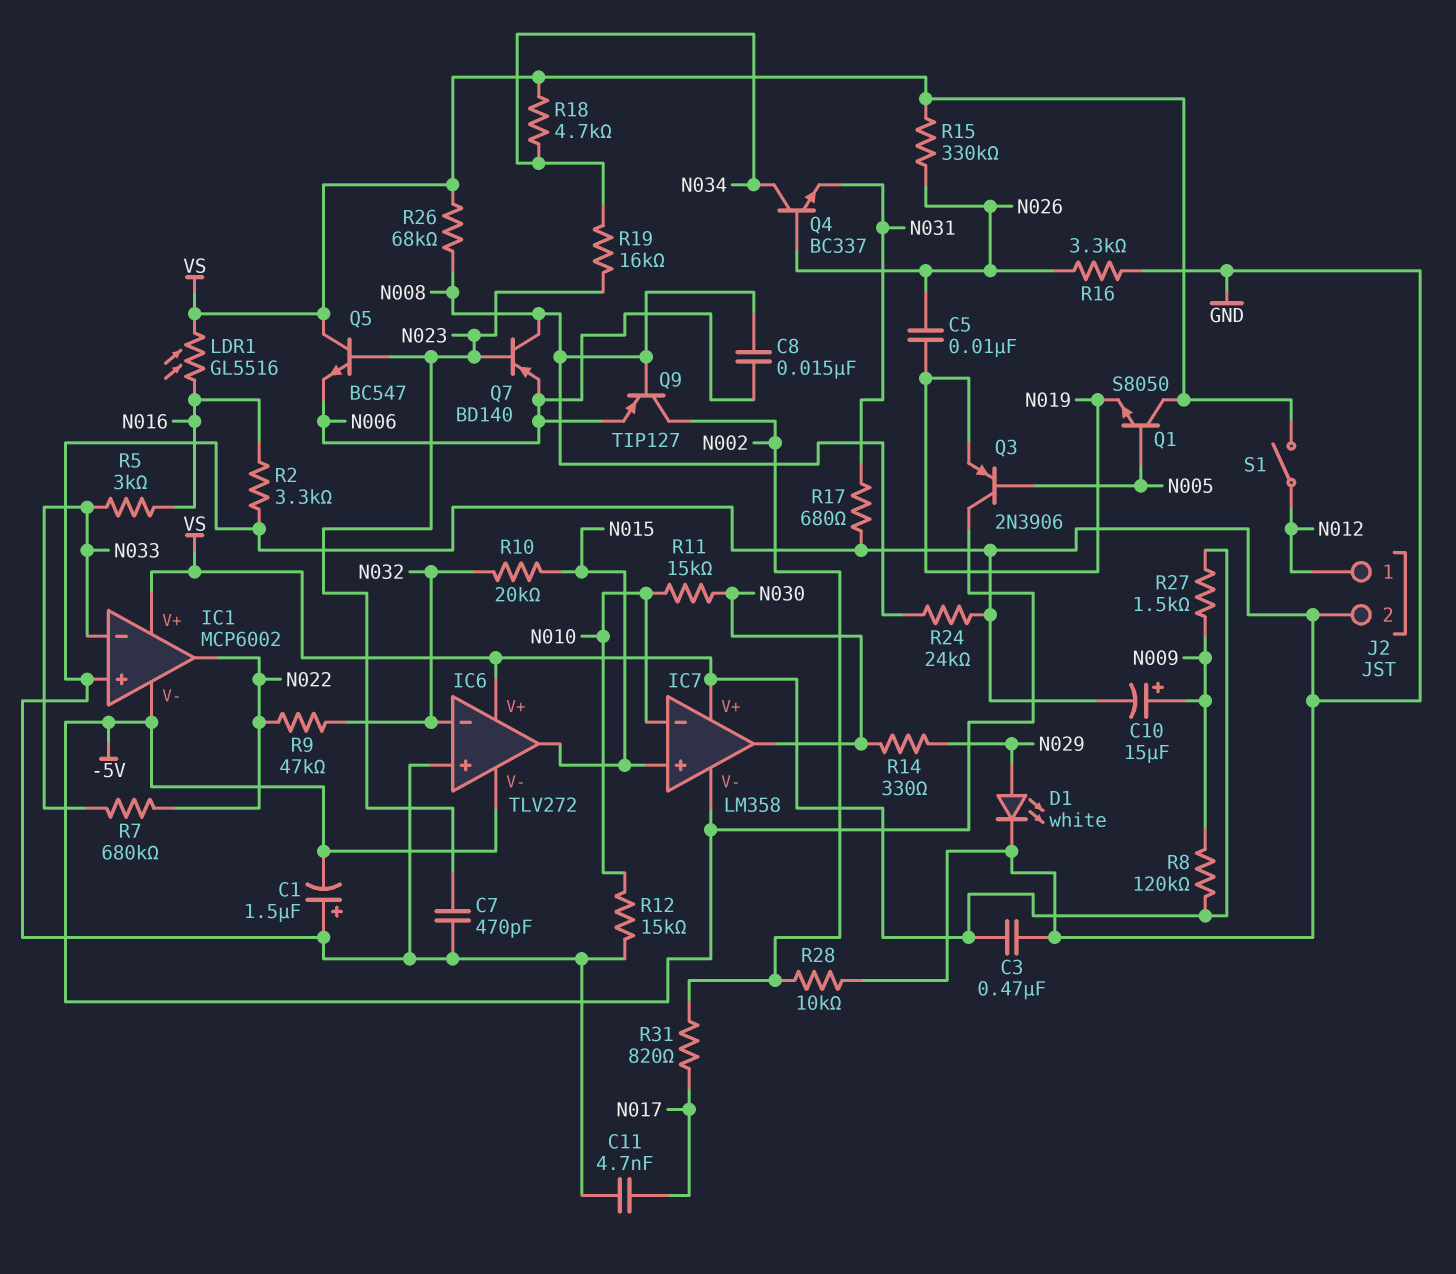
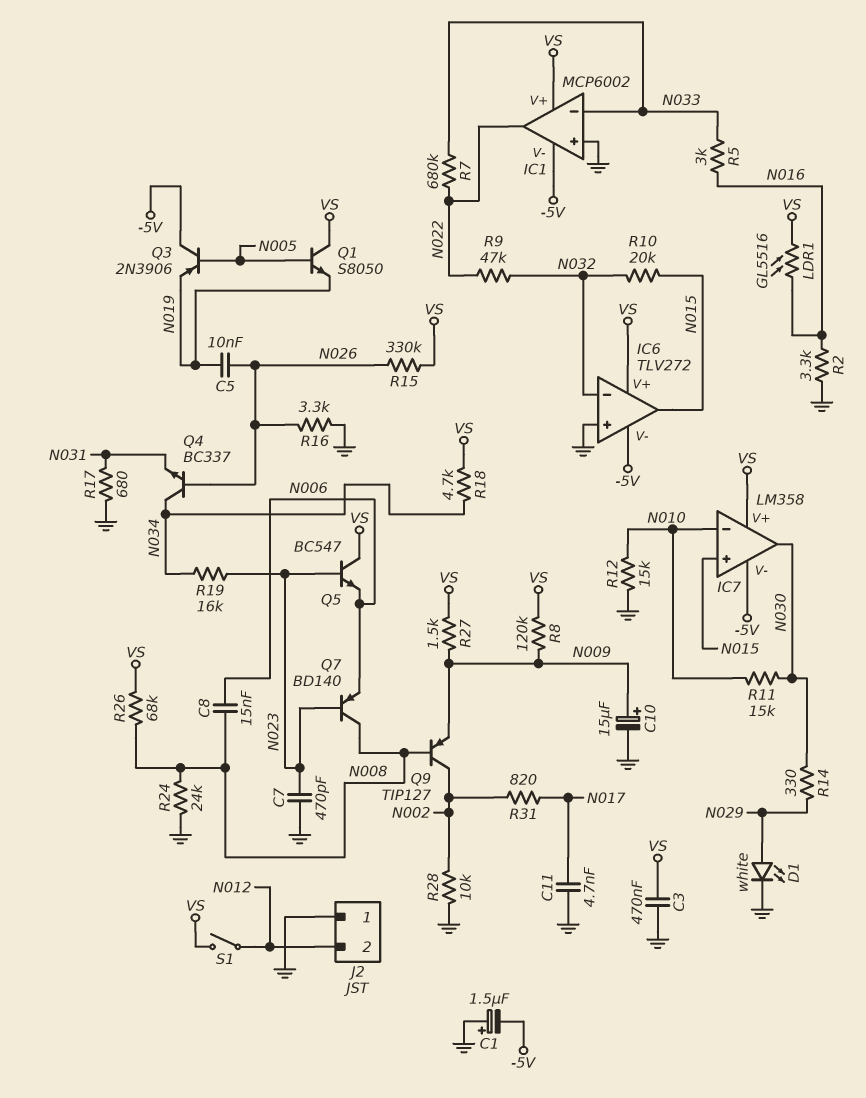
J2 pin 1: N012 -> GND
J2 pin 2: GND -> N012
Q9: PNP TIP127 (B N008, C N002, E N006) -> PNP TIP127 (B N008, C N002, E N009)

